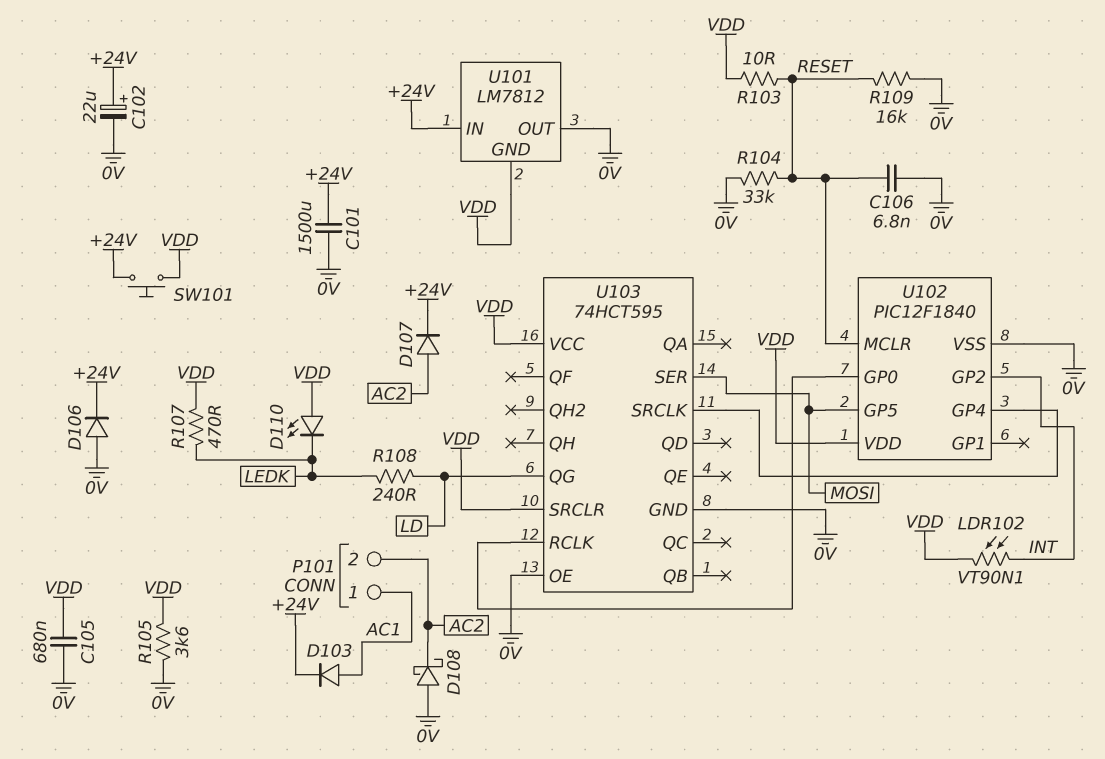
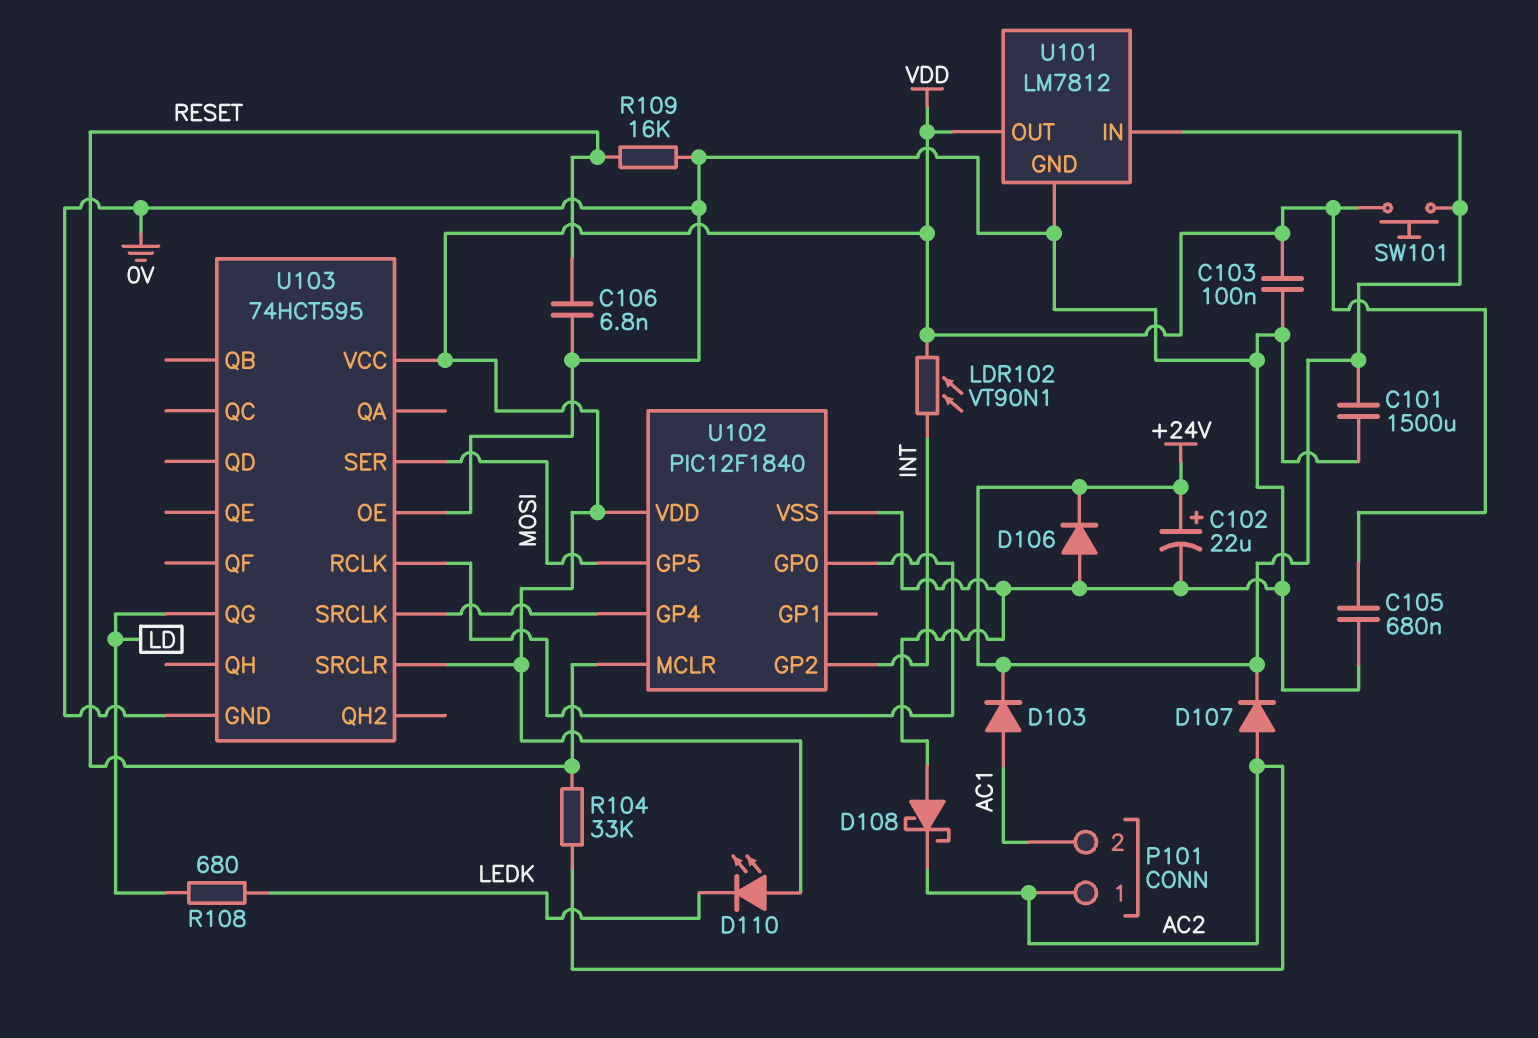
C103: none -> 100nF (0V, VDD)
P101 pin 1: AC1 -> AC2
P101 pin 2: AC2 -> AC1
R103: 10 (RESET, VDD) -> none
R104: 33k (0V, RESET) -> 33k (AC2, RESET)
R105: 3.6k (0V, VDD) -> none
R107: 470 (LEDK, VDD) -> none
R108: 240 (LD, LEDK) -> 680 (LD, LEDK)
U101 pin GND: VDD -> 0V
U101 pin OUT: 0V -> VDD

